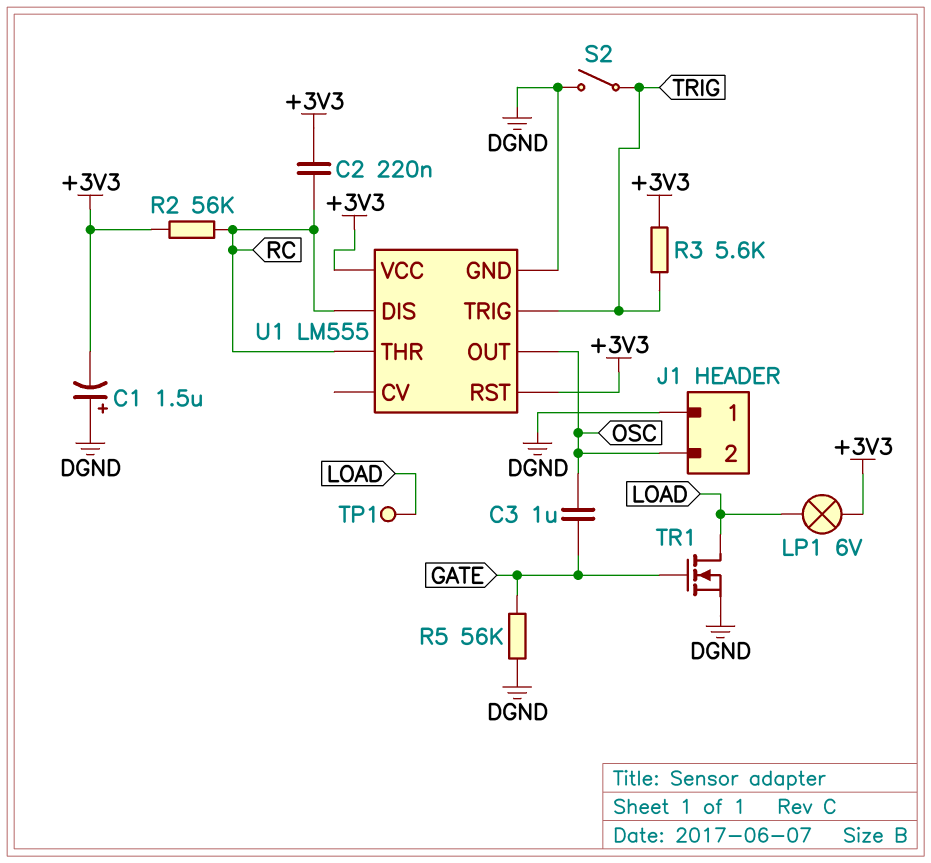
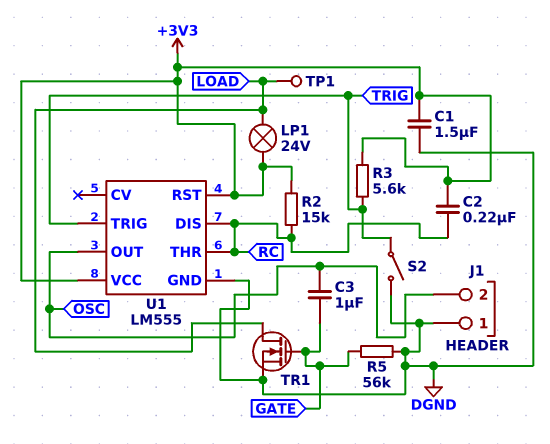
C1: 1.5uF (plus DGND, minus +3V3) -> 1.5uF (+3V3, DGND)
LP1: lamp 6V (+3V3, LOAD) -> lamp 24V (+3V3, LOAD)
R2: 56k (+3V3, RC) -> 15k (+3V3, RC)

